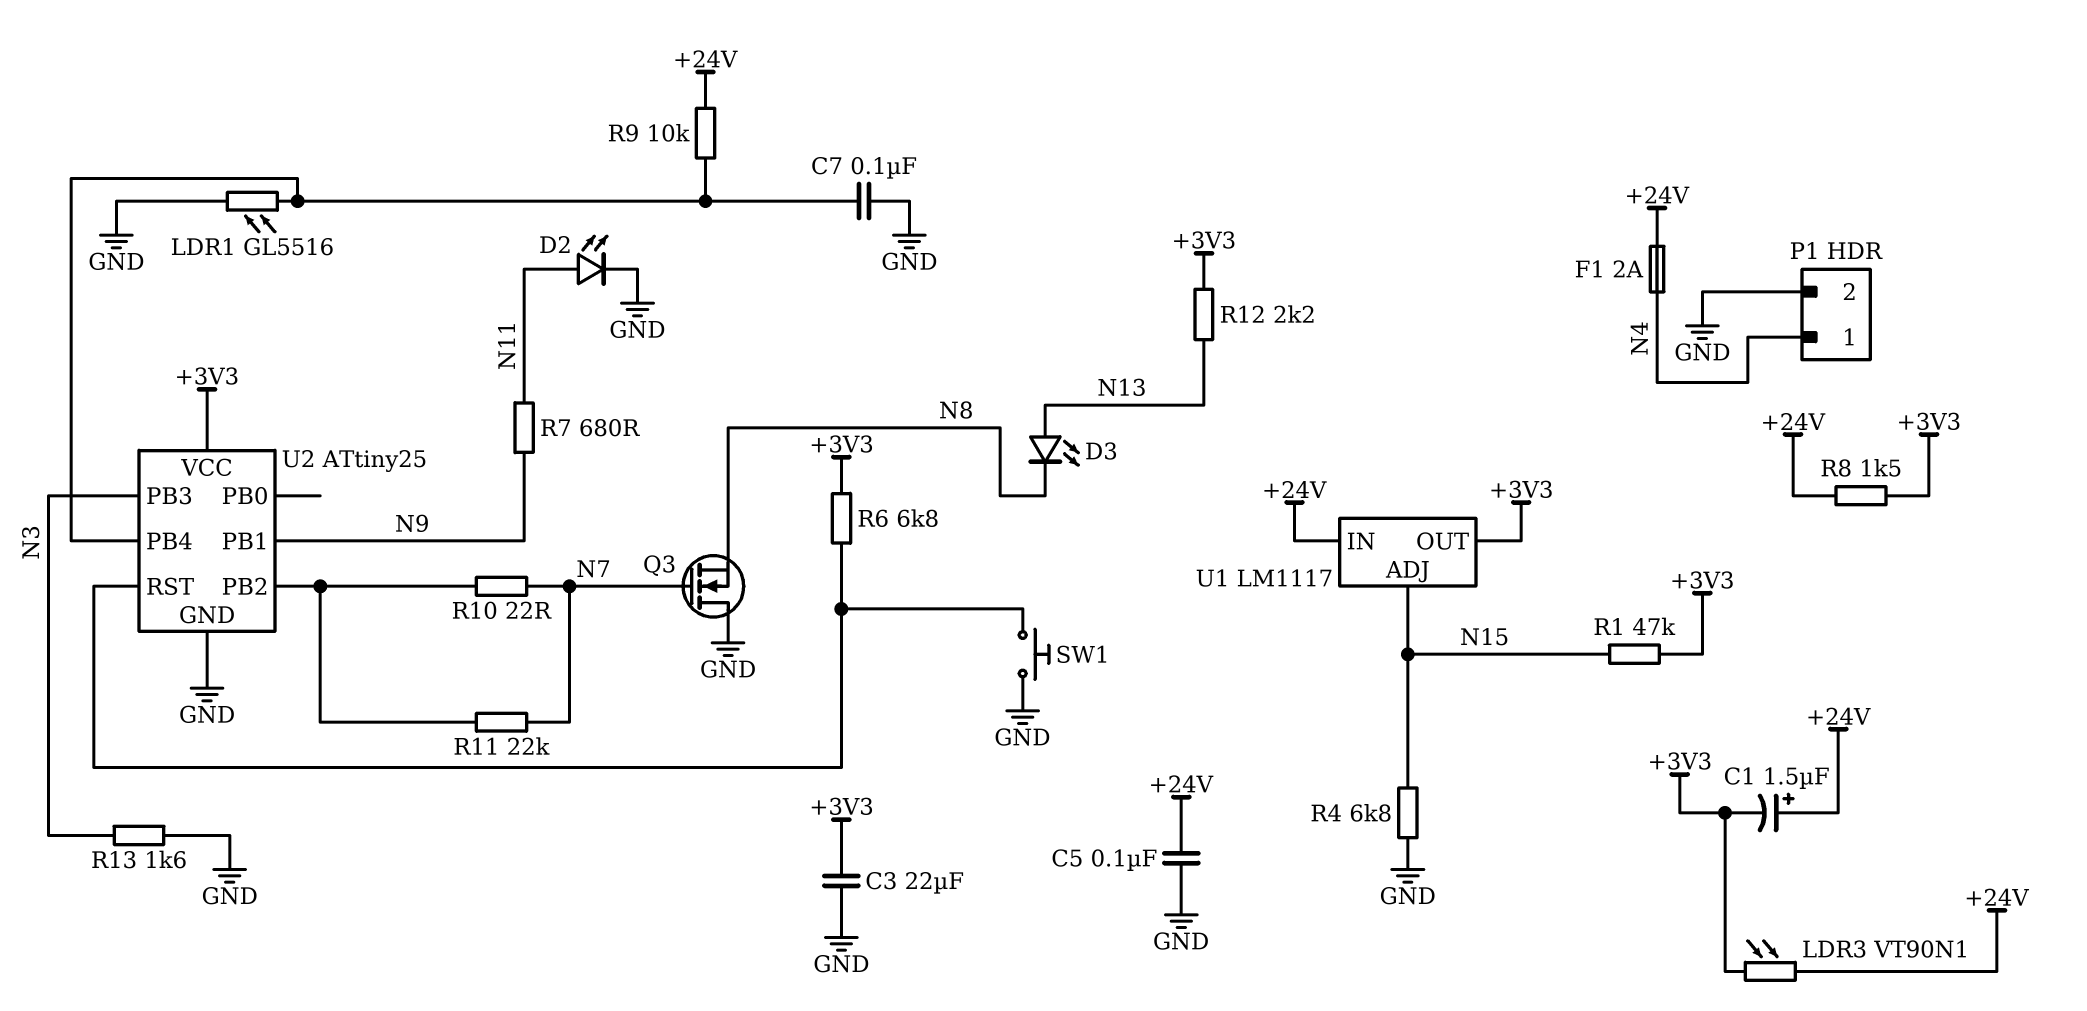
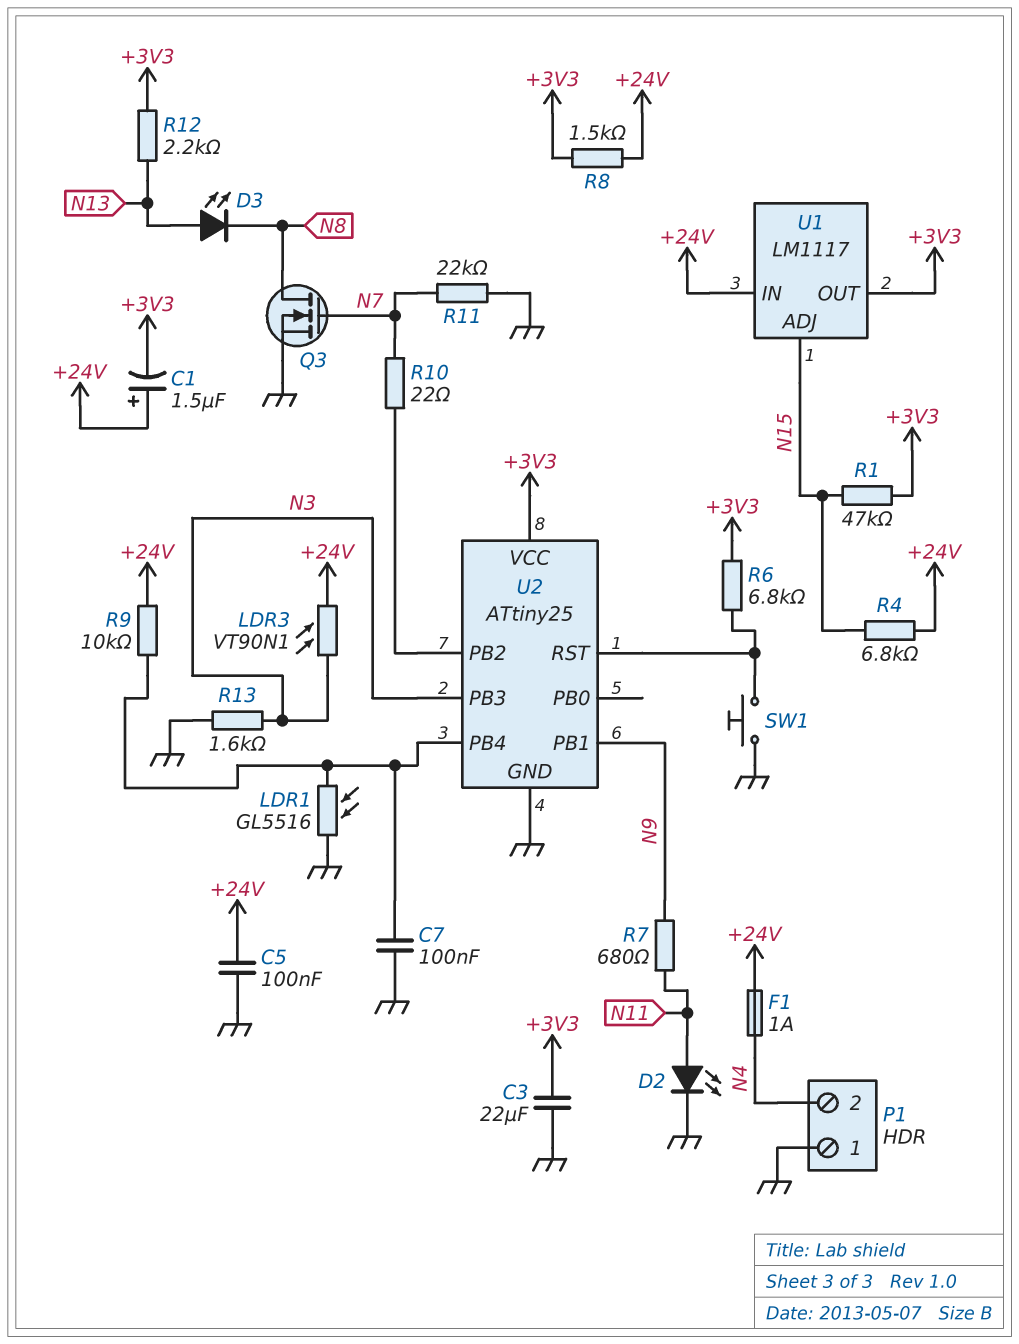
F1: 2A (+24V, N4) -> 1A (+24V, N4)
LDR3: VT90N1 (+3V3, +24V) -> VT90N1 (+24V, N3)
P1 pin 1: N4 -> GND
P1 pin 2: GND -> N4
Q3: NMOS (G N7, D GND, S N8) -> NMOS (G N7, D N8, S GND)
R4: 6.8k (GND, N15) -> 6.8k (+24V, N15)
R11: 22k (N7, U2/PB2) -> 22k (GND, N7)

